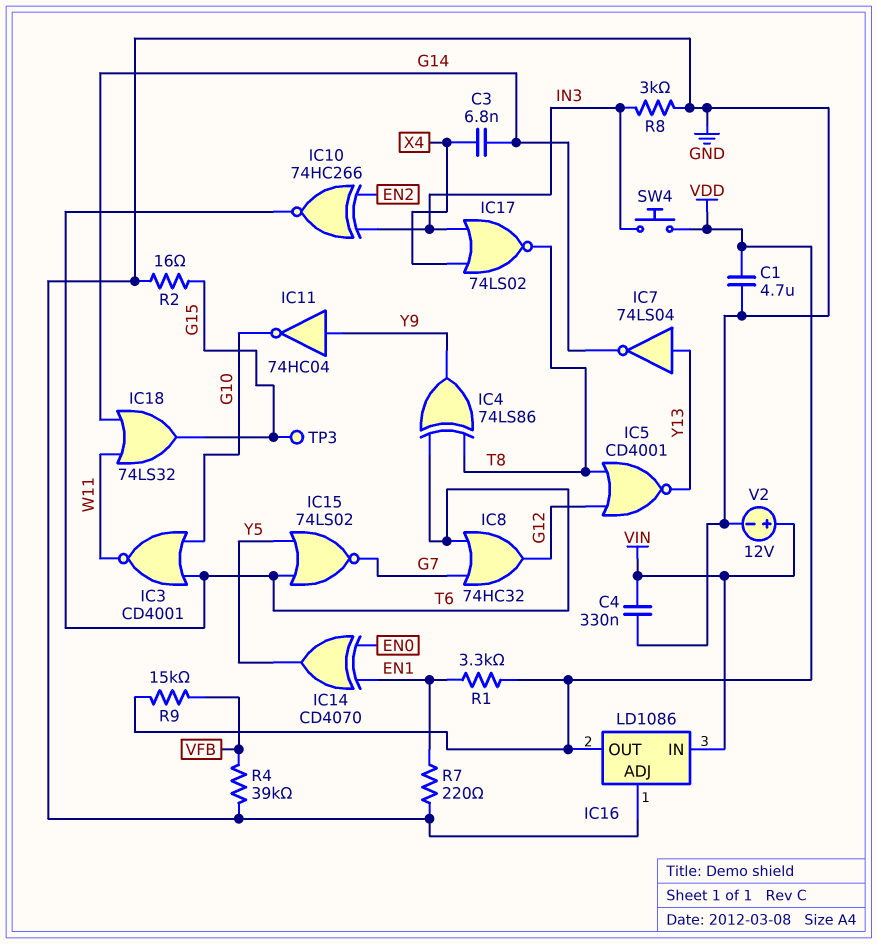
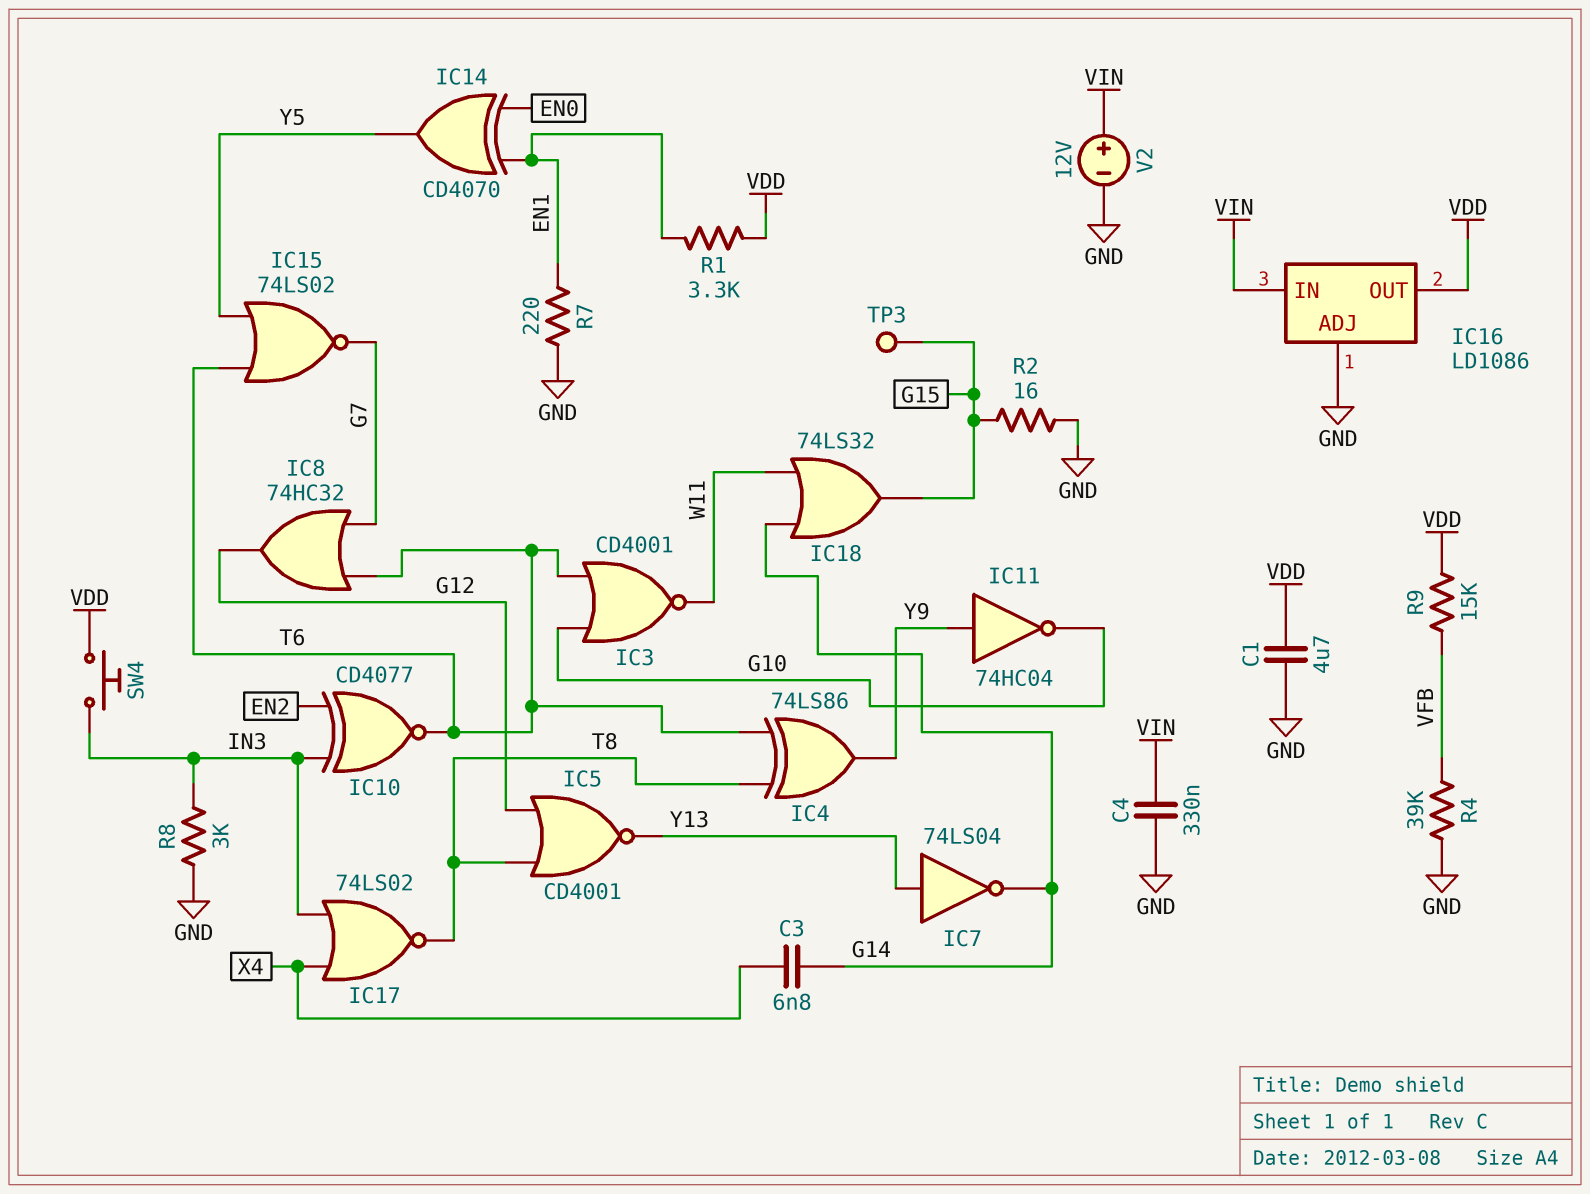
IC10: XNOR 74HC266 (in EN2, in IN3, out T6) -> XNOR CD4077 (in EN2, in IN3, out T6)

